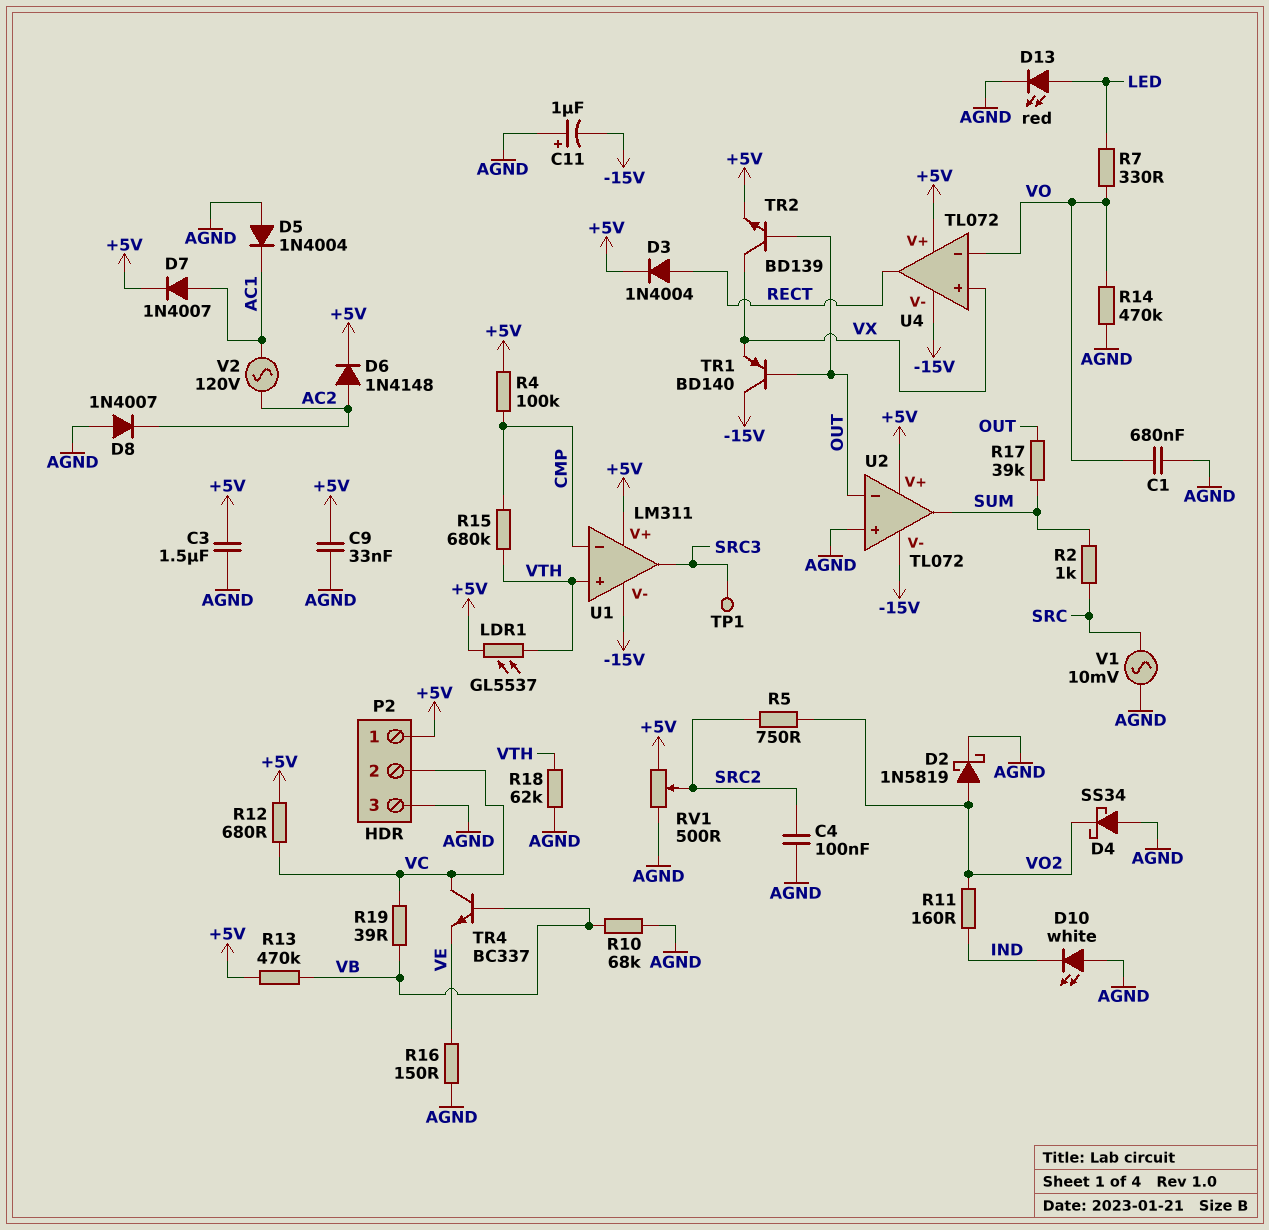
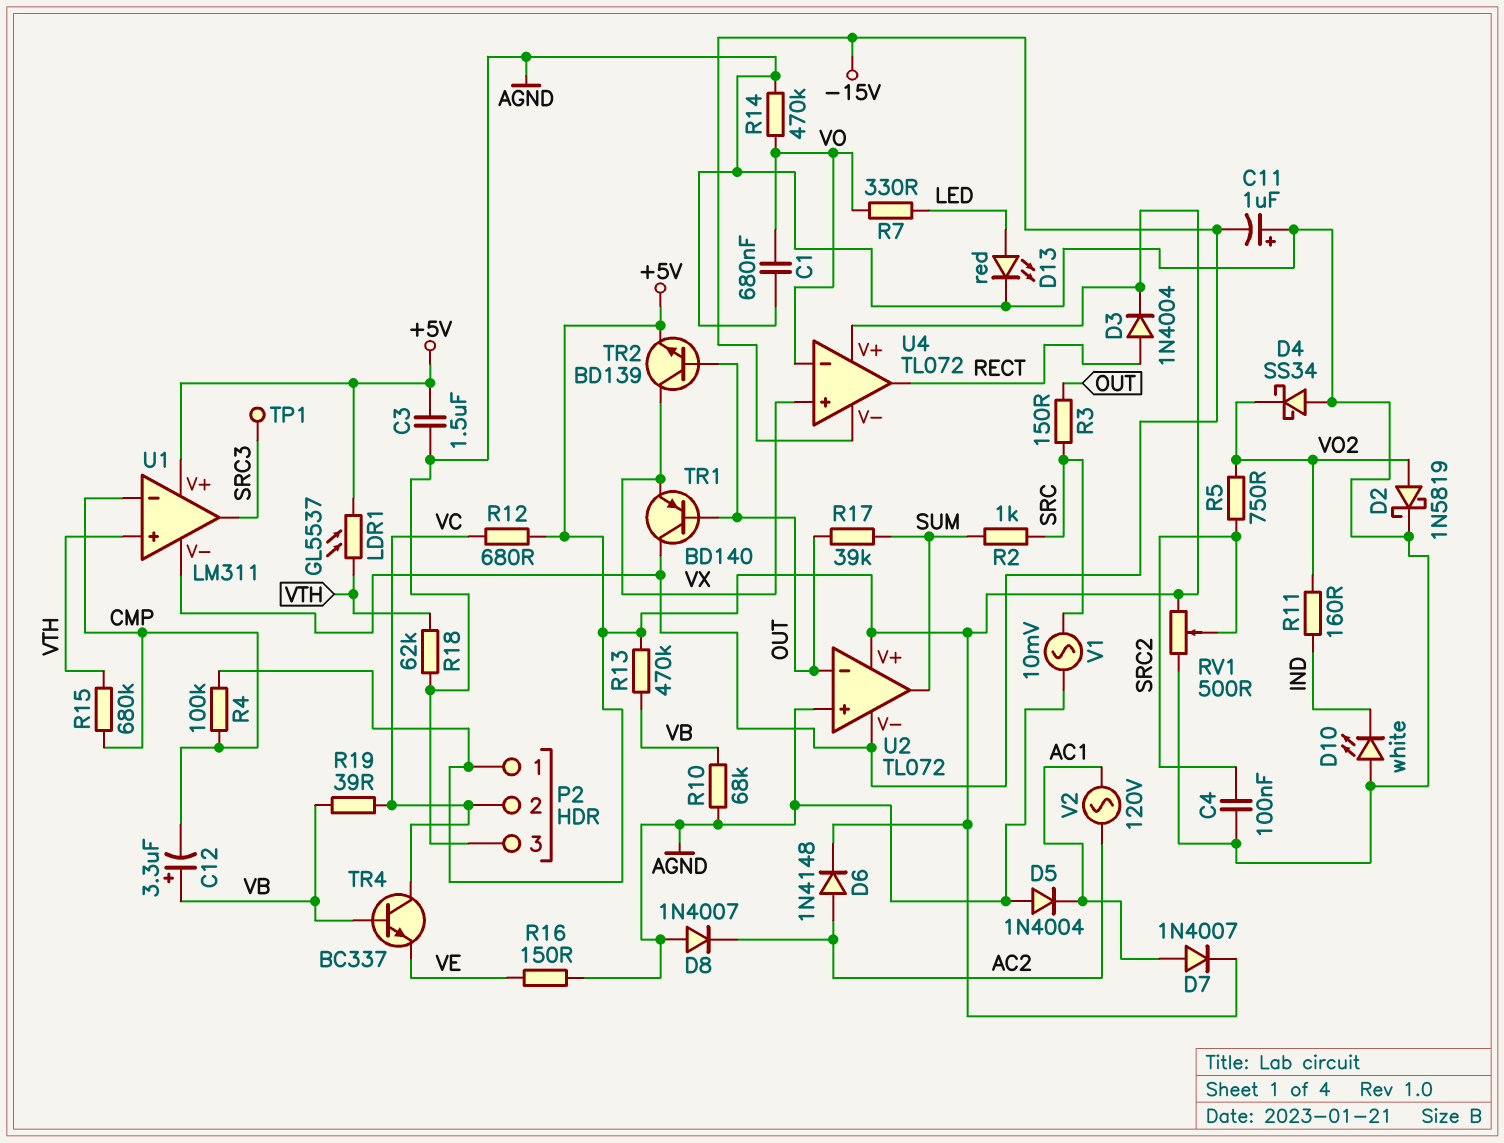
C9: 33nF (+5V, AGND) -> none
C12: none -> 3.3uF (plus VB, minus CMP)
R3: none -> 150 (OUT, SRC)

